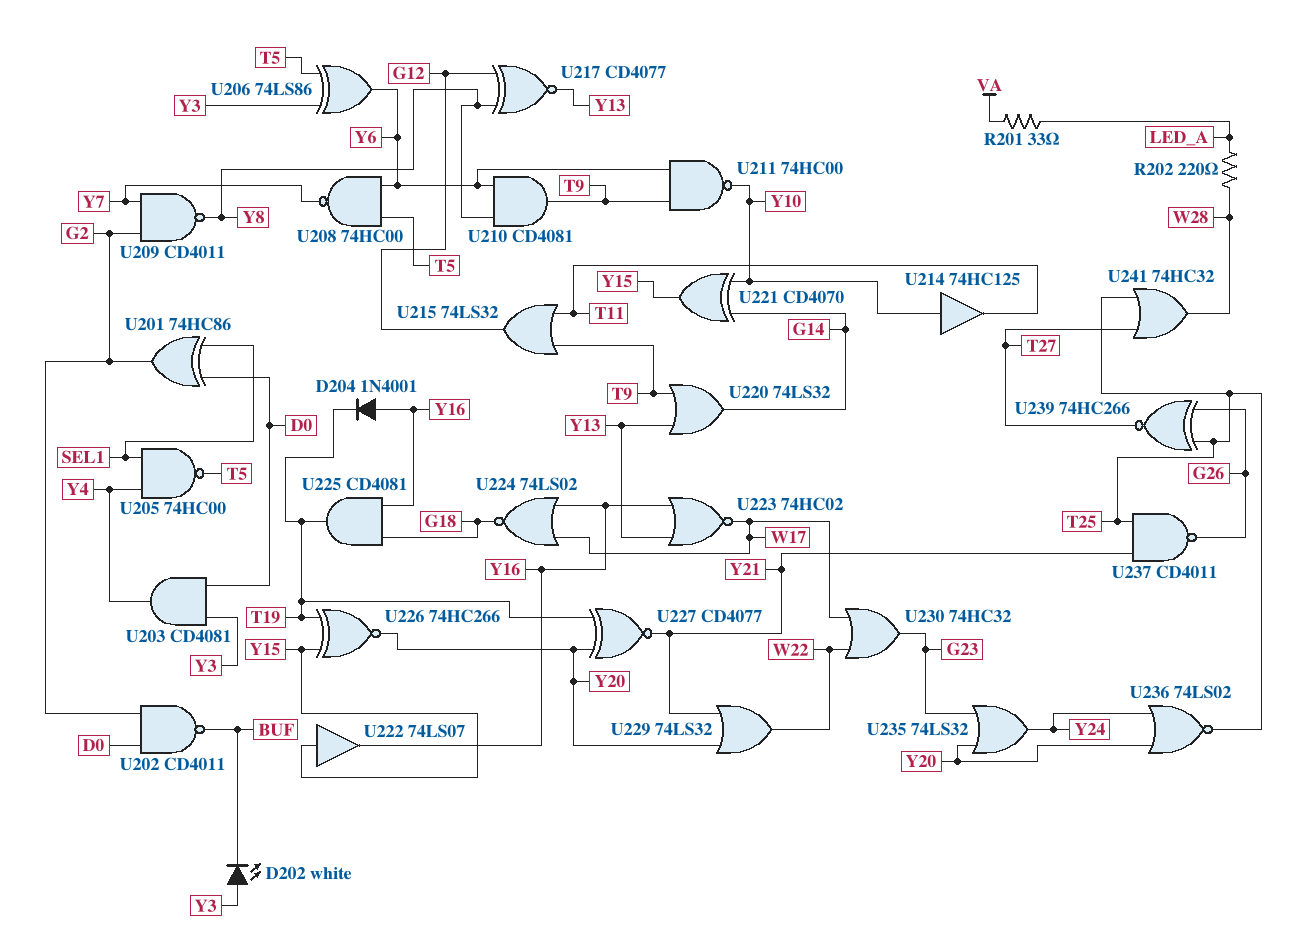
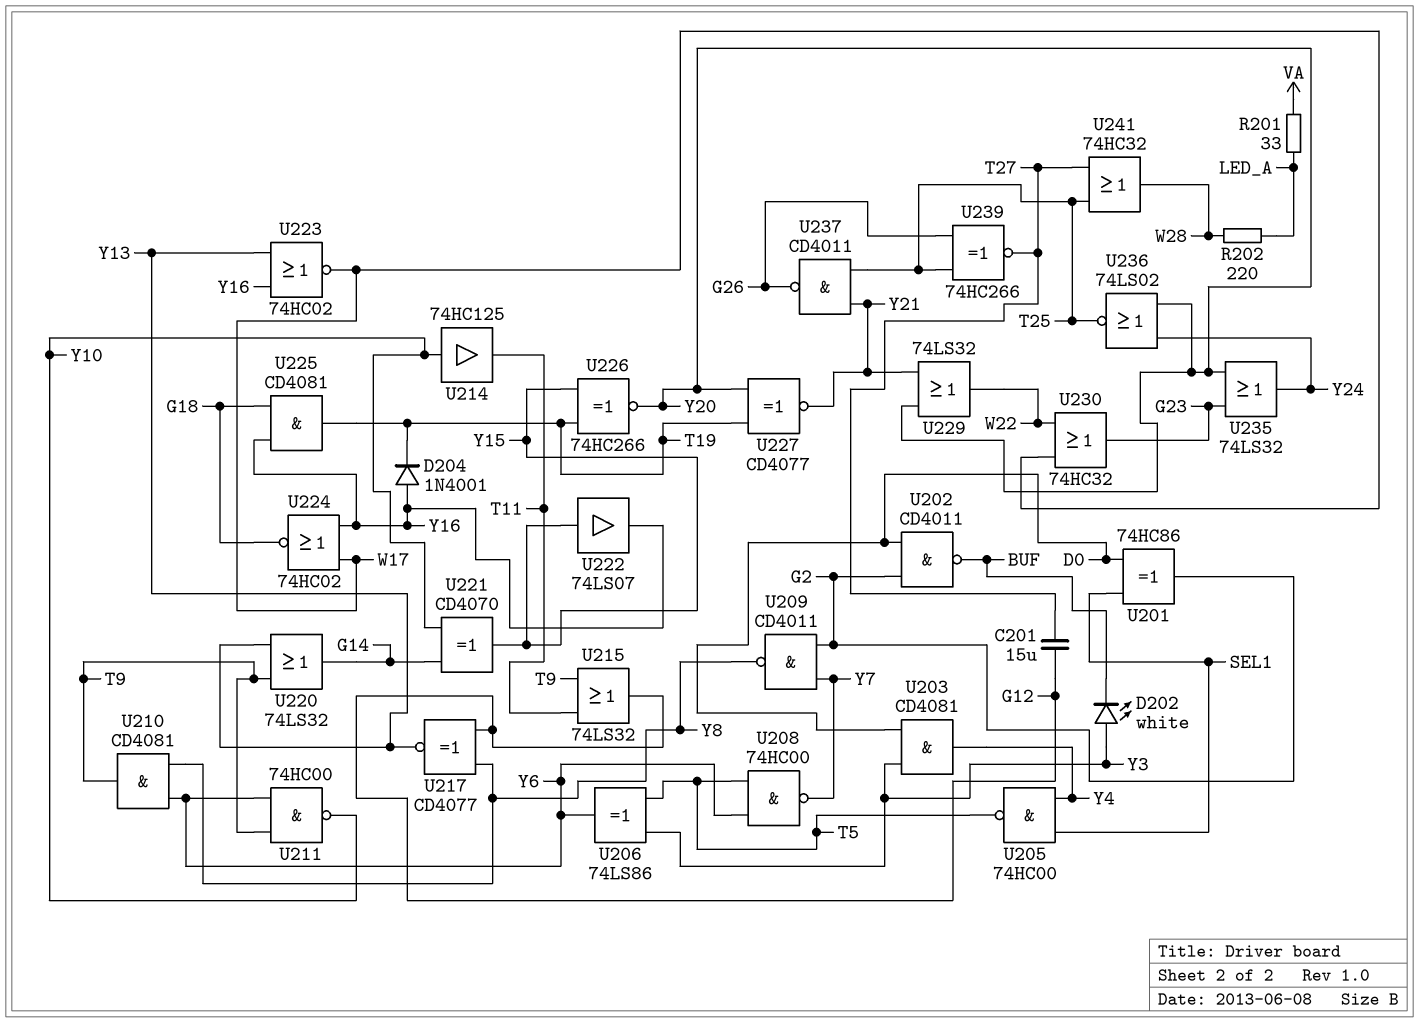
C201: none -> 15uF (G12, T27)
U224: NOR 74LS02 (in W17, in Y16, out G18) -> NOR 74HC02 (in W17, in Y16, out G18)

